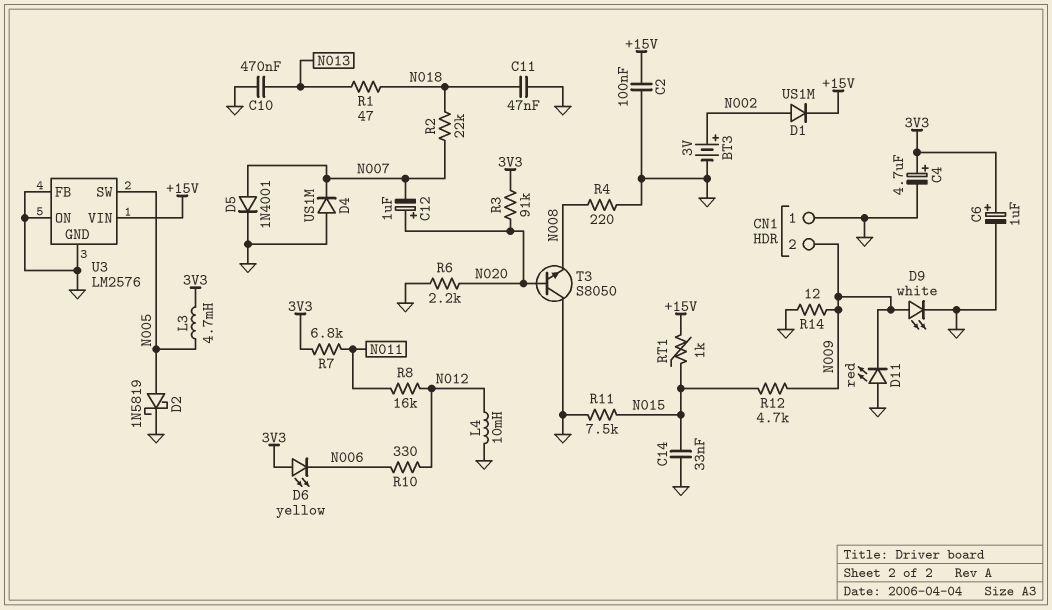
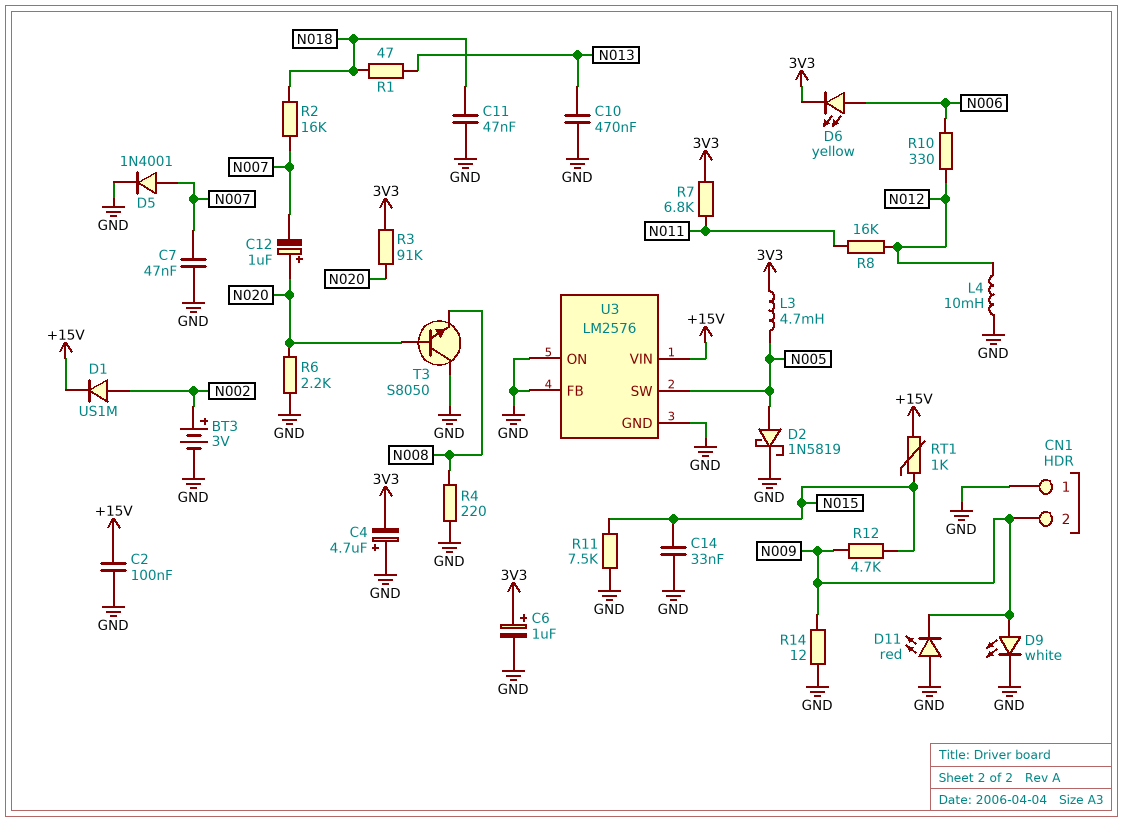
C4: 4.7uF (plus 3V3, minus GND) -> 4.7uF (plus GND, minus 3V3)
C7: none -> 47nF (GND, N007)
D4: diode US1M (A GND, K N007) -> none
D6: LED yellow (A 3V3, K N006) -> LED yellow (A N006, K 3V3)
R2: 22k (N007, N018) -> 16k (N007, N018)

